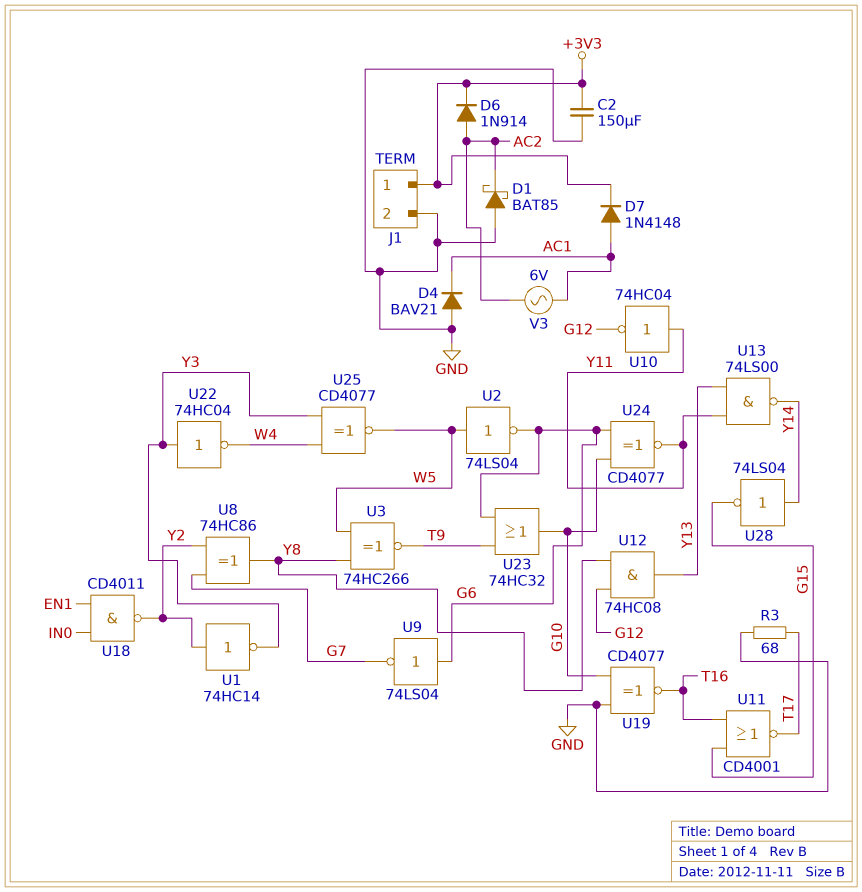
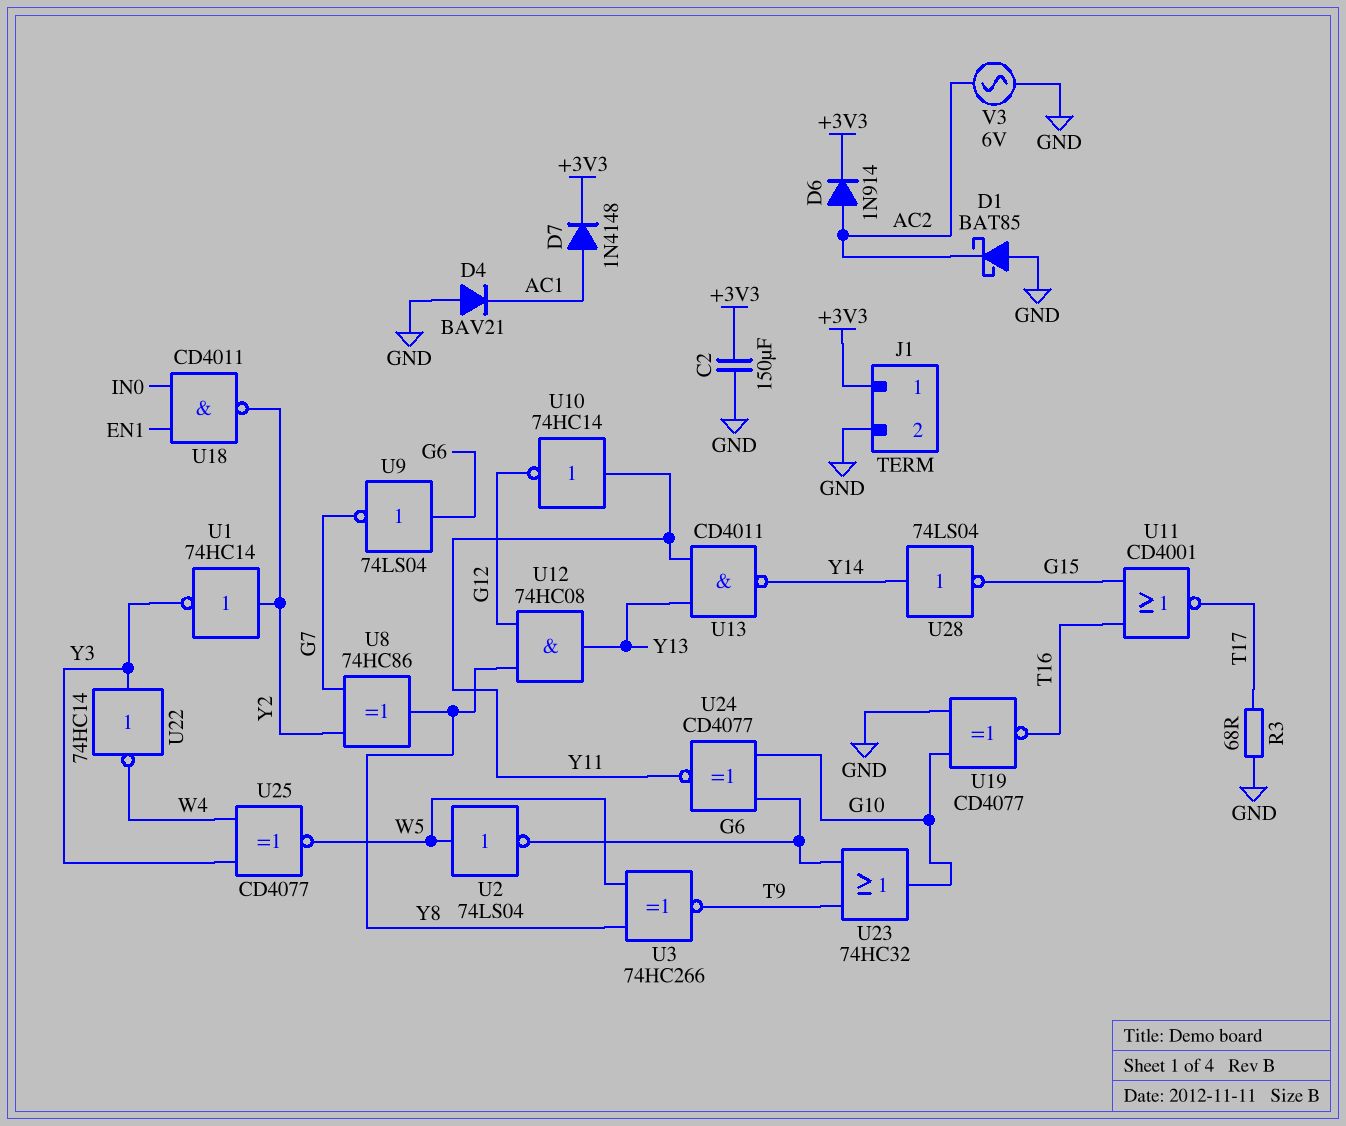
U10: NOT 74HC04 (in Y11, out G12) -> NOT 74HC14 (in Y11, out G12)
U13: NAND 74LS00 (in Y11, in Y13, out Y14) -> NAND CD4011 (in Y11, in Y13, out Y14)
U22: NOT 74HC04 (in Y3, out W4) -> NOT 74HC14 (in Y3, out W4)
V3: AC 6V (AC1, AC2) -> AC 6V (AC2, GND)

